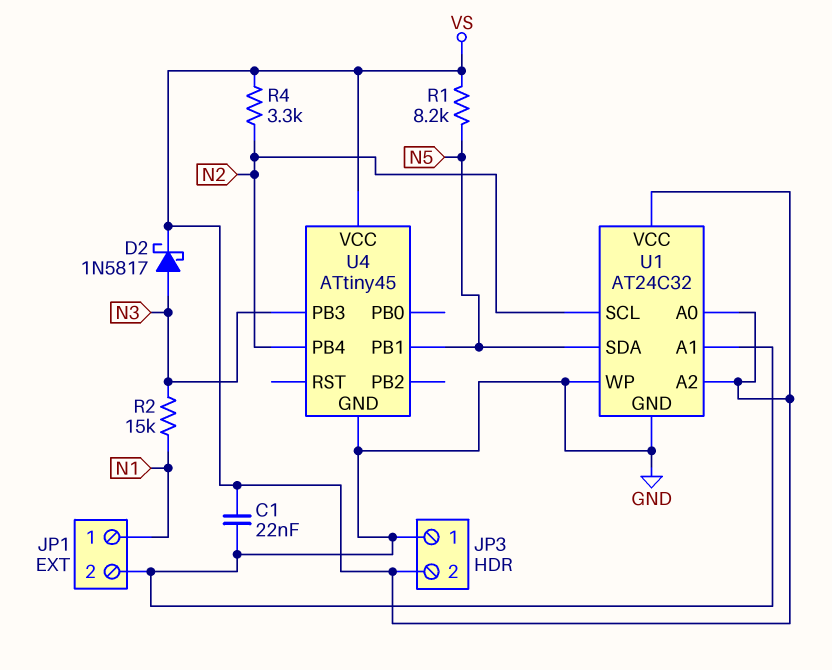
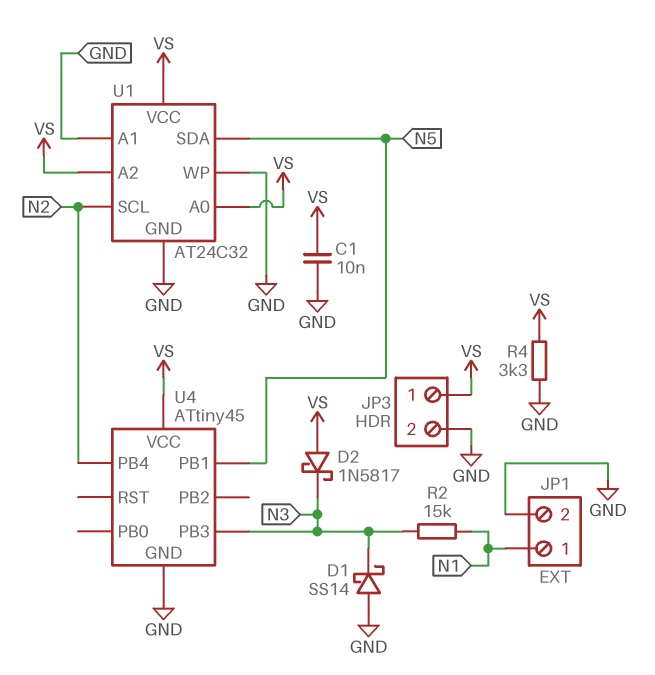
C1: 22nF (GND, VS) -> 10nF (GND, VS)
D1: none -> schottky SS14 (A GND, K N3)
D2: schottky 1N5817 (A N3, K VS) -> schottky 1N5817 (A VS, K N3)
JP3 pin 1: GND -> VS
JP3 pin 2: VS -> GND
R1: 8.2k (N5, VS) -> none
R4: 3.3k (N2, VS) -> 3.3k (GND, VS)

